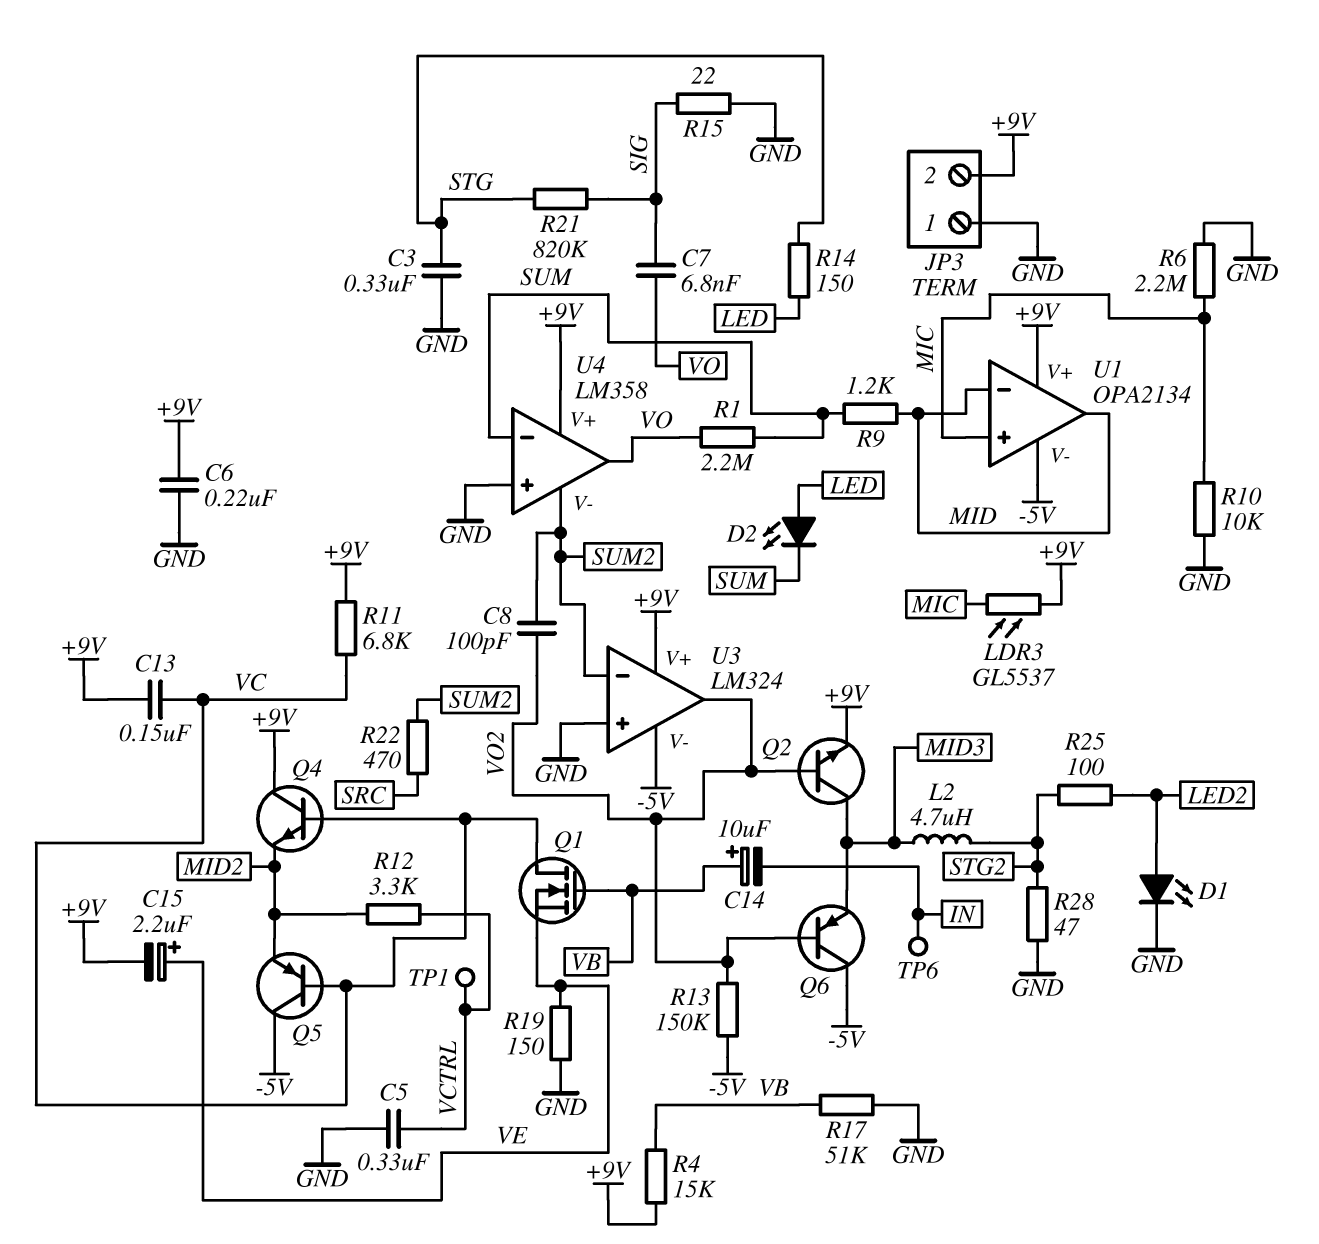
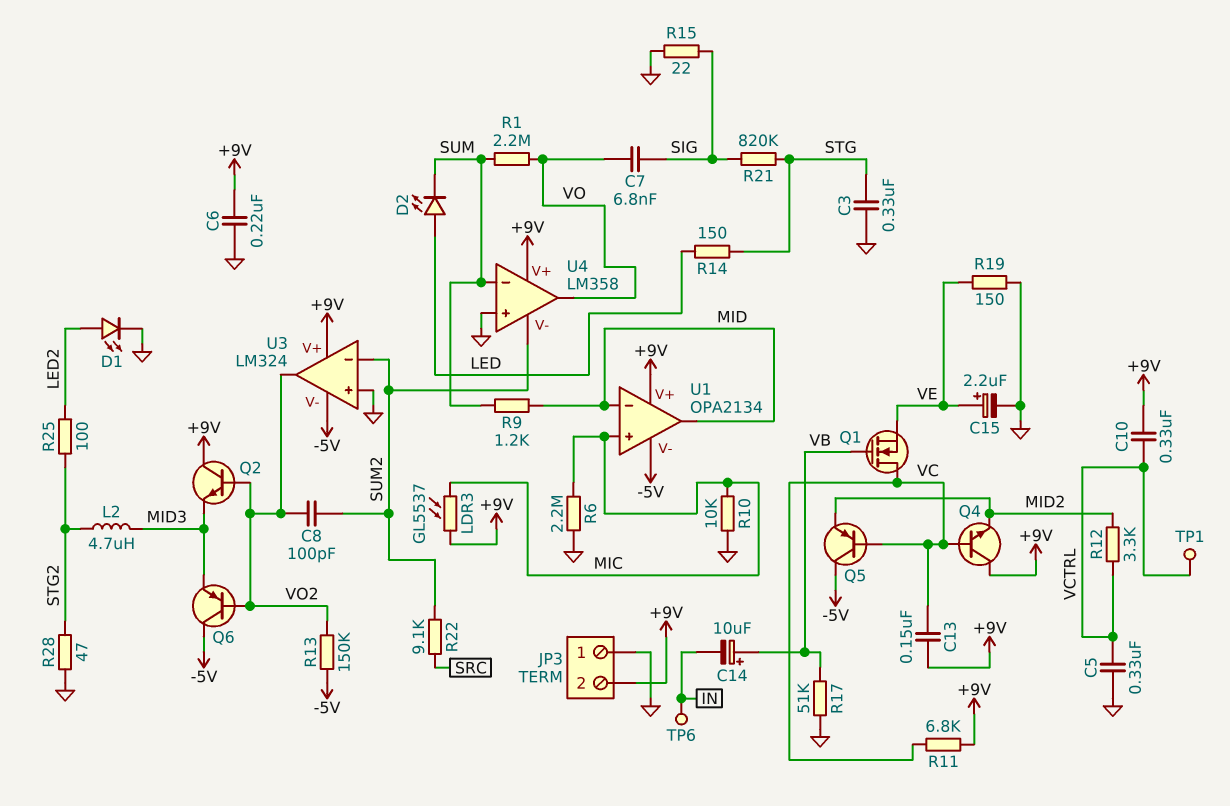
C10: none -> 330nF (+9V, VCTRL)
C15: 2.2uF (plus VE, minus +9V) -> 2.2uF (plus VE, minus GND)
Q2: NPN (B VO2, C MID3, E +9V) -> NPN (B VO2, C +9V, E MID3)
R4: 15k (+9V, VB) -> none
R22: 470 (SRC, SUM2) -> 9.1k (SRC, SUM2)

